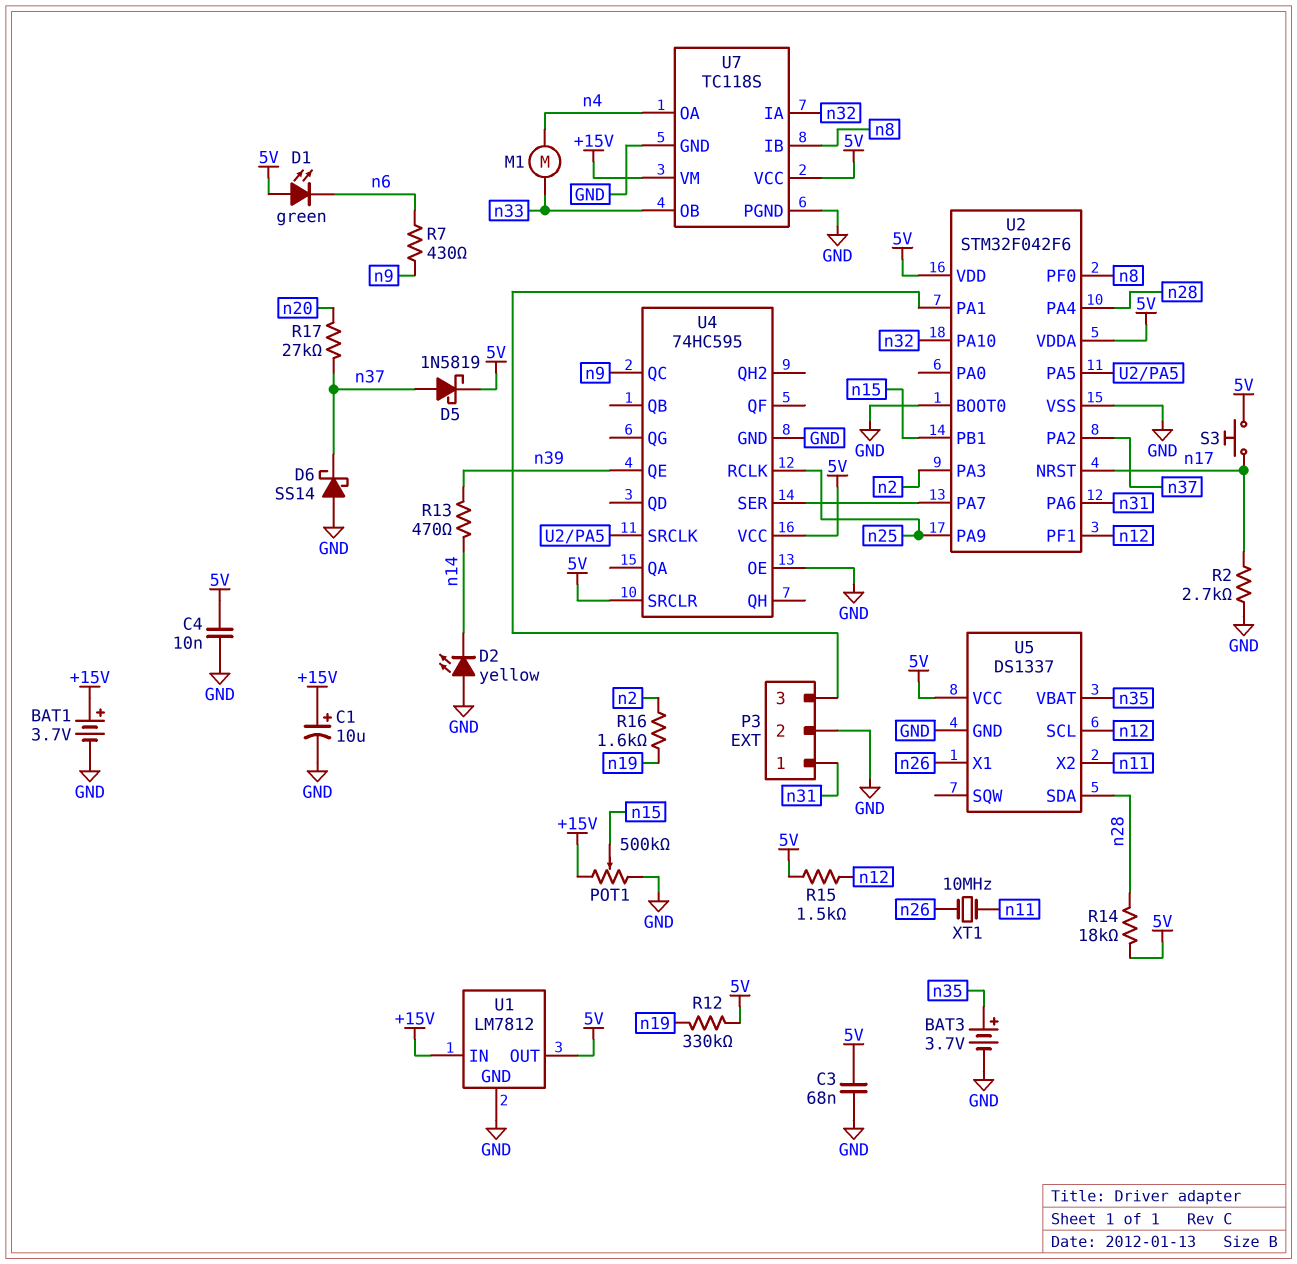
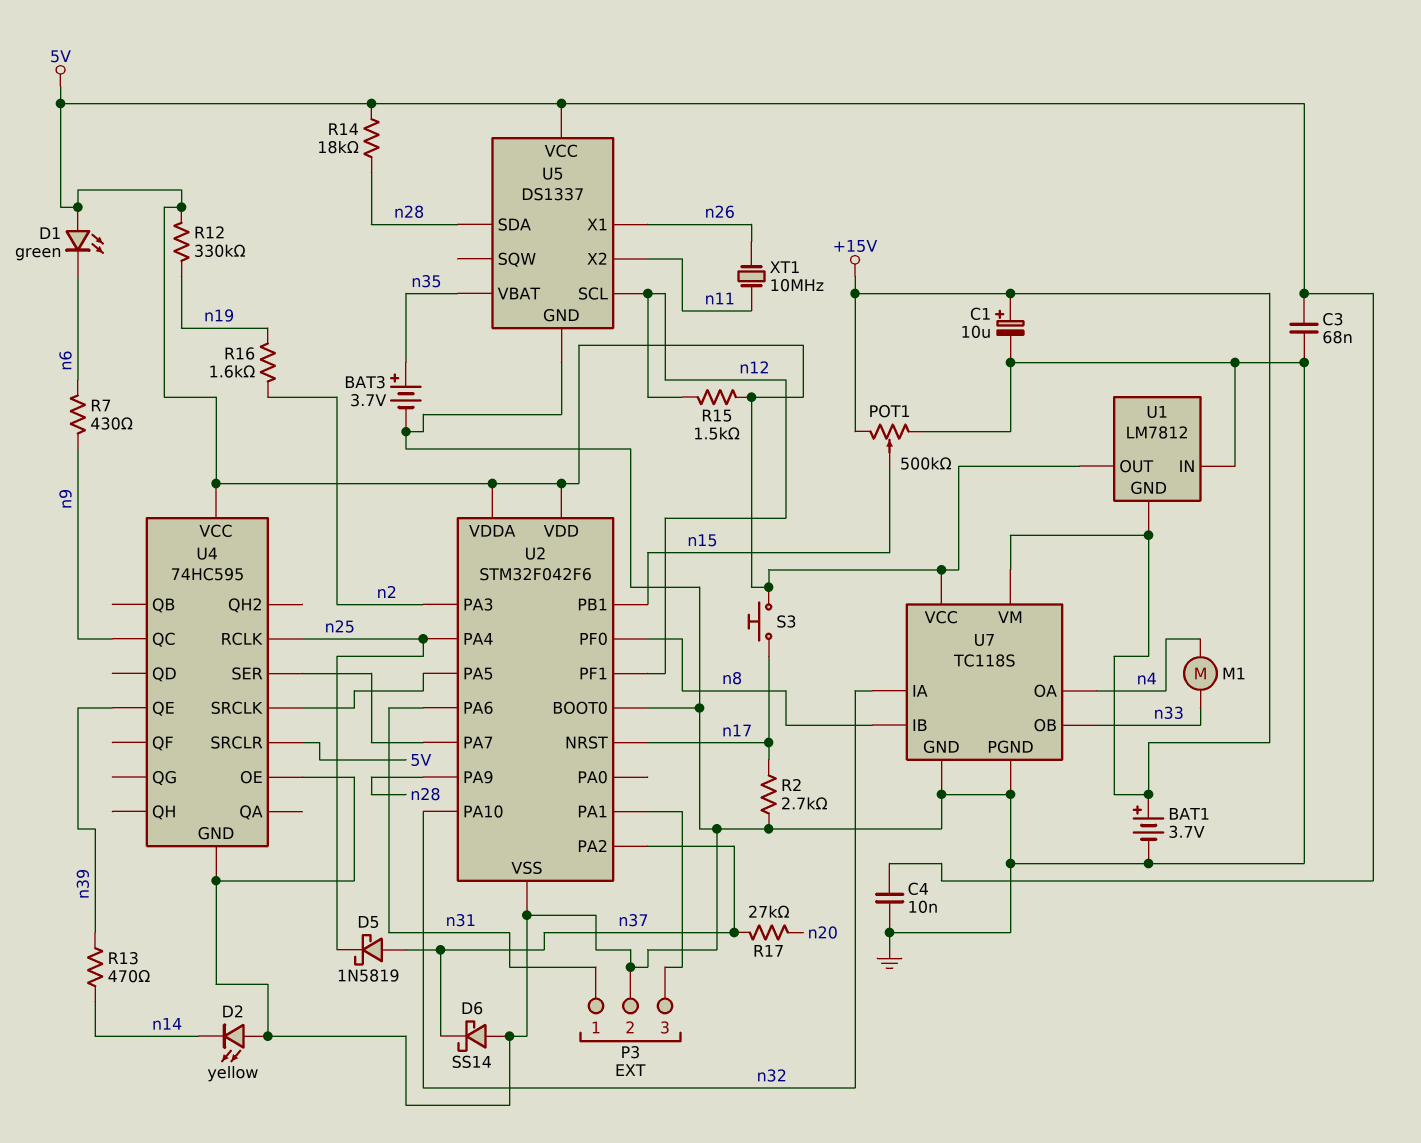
D5: schottky 1N5819 (A n37, K 5V) -> schottky 1N5819 (A n37, K n25)
U1 pin GND: GND -> +15V
U1 pin IN: +15V -> GND
U2 pin PA4: n28 -> n25
U2 pin PA9: n25 -> n28

